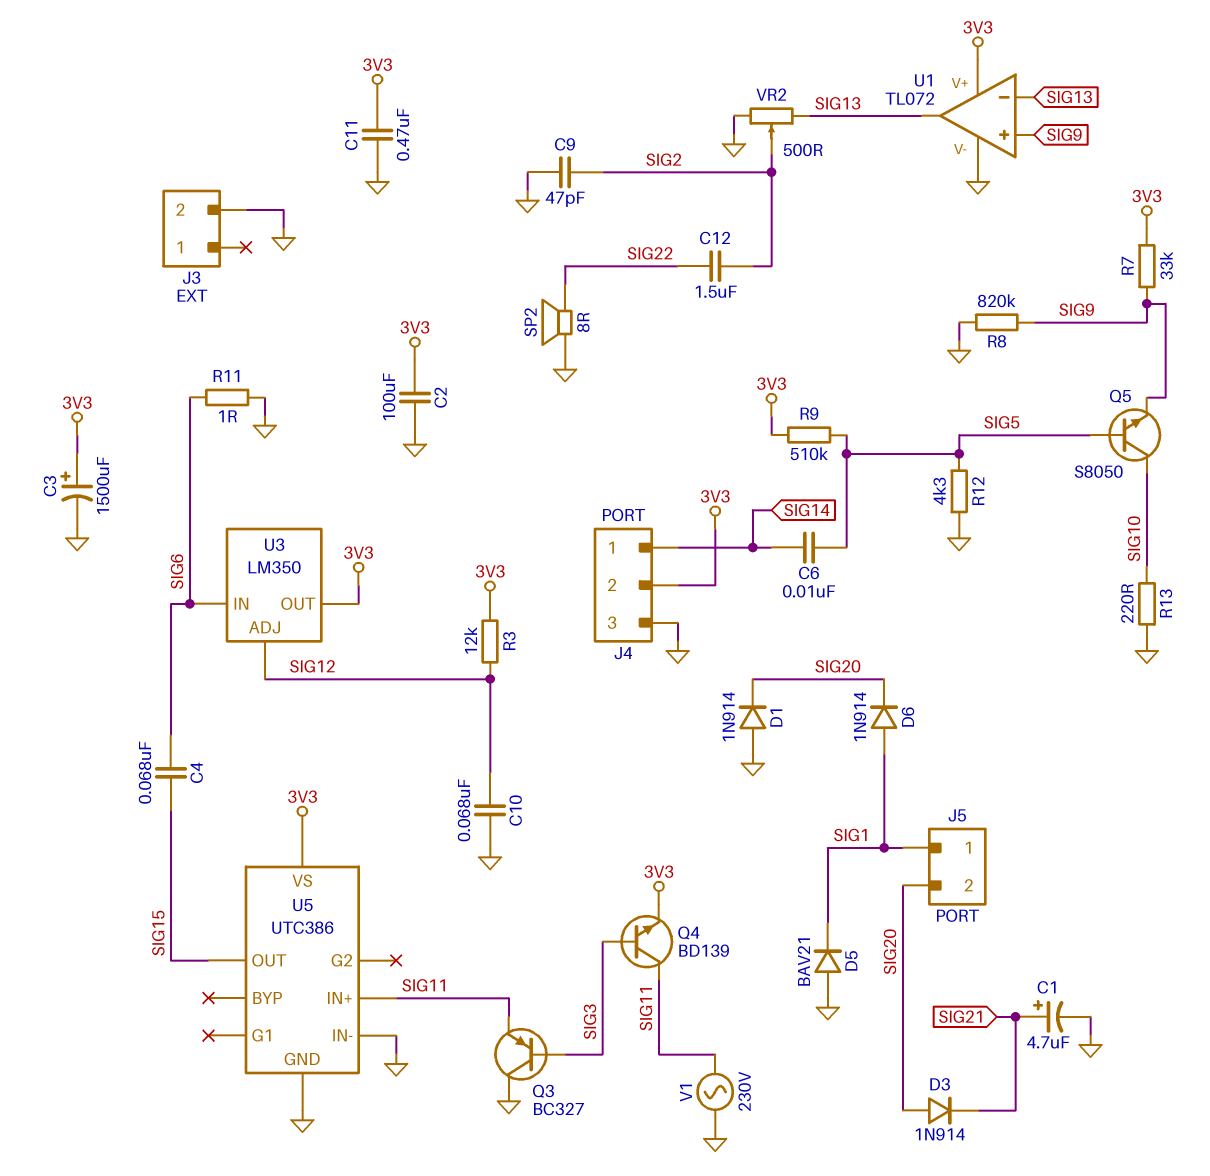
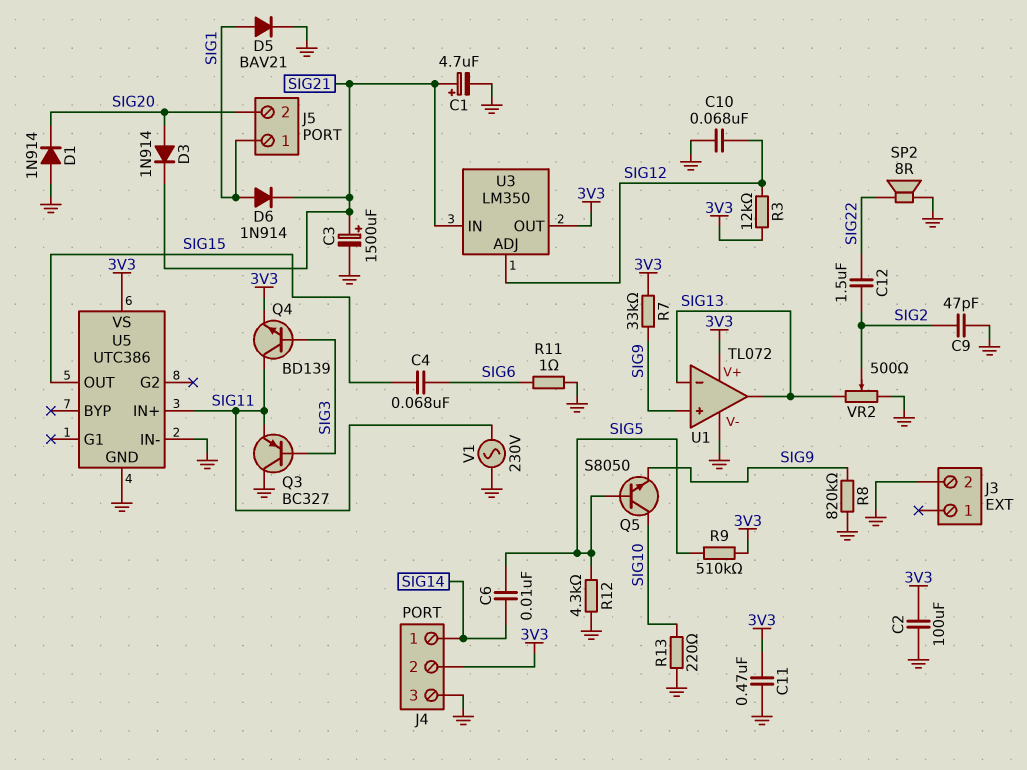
C3: 1500uF (plus 3V3, minus GND) -> 1500uF (plus SIG21, minus GND)
D5: diode BAV21 (A GND, K SIG1) -> diode BAV21 (A SIG1, K GND)
D6: diode 1N914 (A SIG1, K SIG20) -> diode 1N914 (A SIG1, K SIG21)
U3 pin IN: SIG6 -> SIG21

